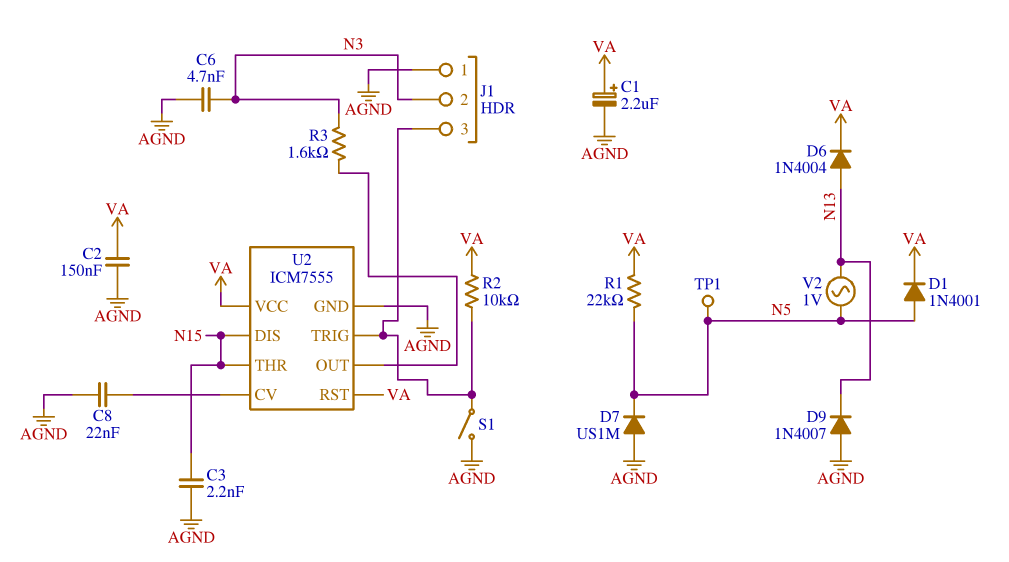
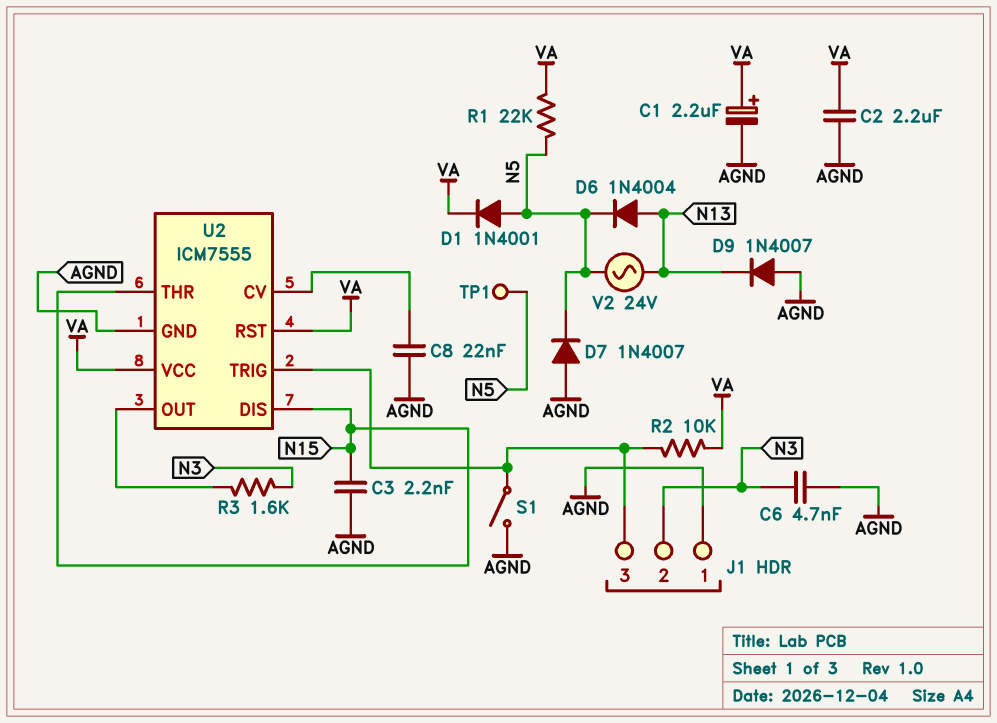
C2: 150nF (AGND, VA) -> 2.2uF (AGND, VA)
D6: diode 1N4004 (A N13, K VA) -> diode 1N4004 (A N13, K N5)
D7: diode US1M (A AGND, K N5) -> diode 1N4007 (A AGND, K N5)
V2: AC 1V (N5, N13) -> AC 24V (N5, N13)

